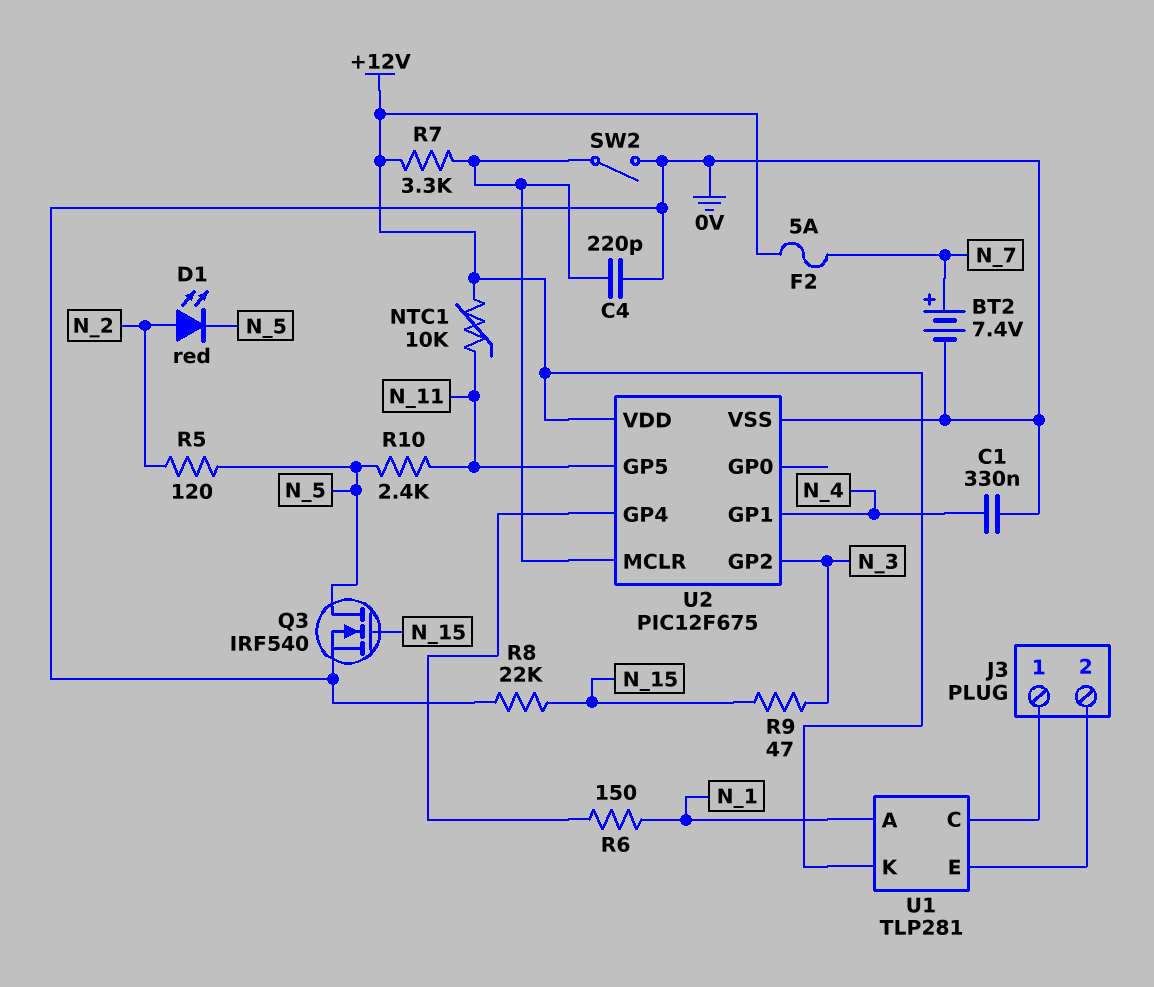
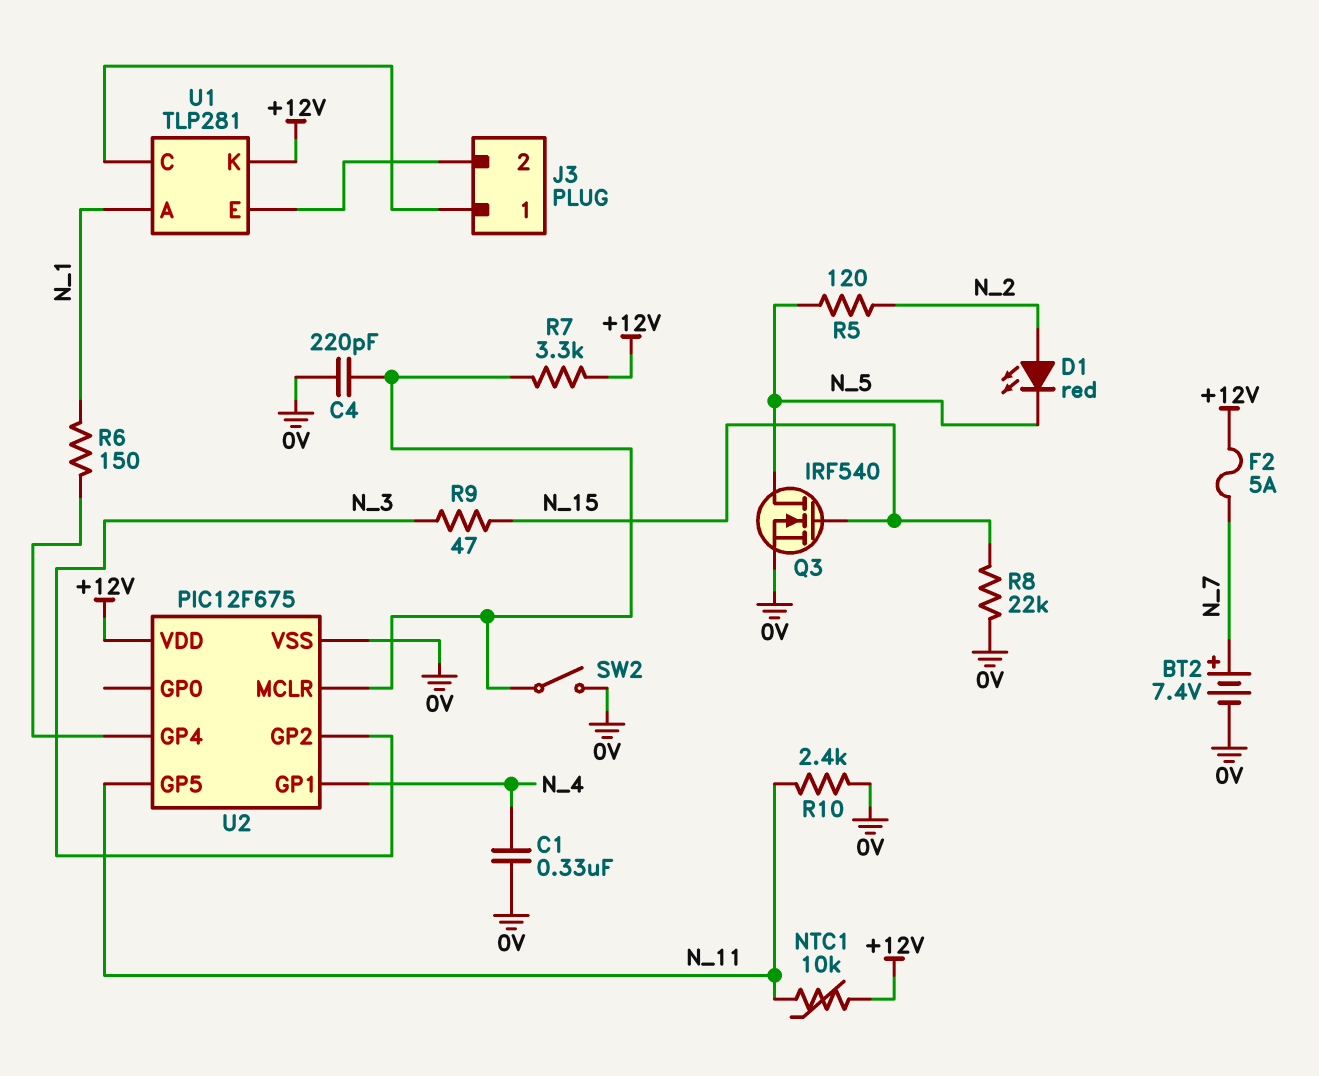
R10: 2.4k (N_5, N_11) -> 2.4k (0V, N_11)

